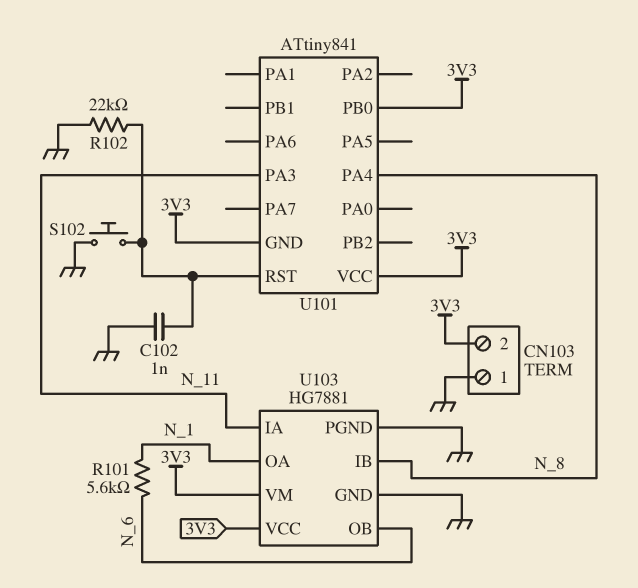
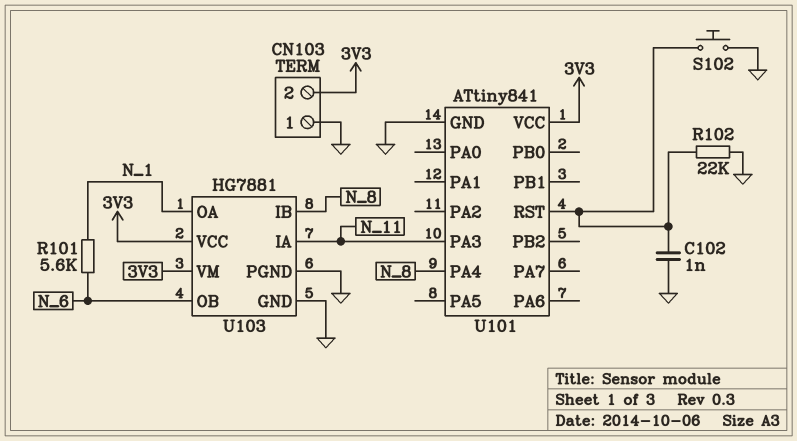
U101 pin GND: 3V3 -> GND
U101 pin PB0: 3V3 -> none

